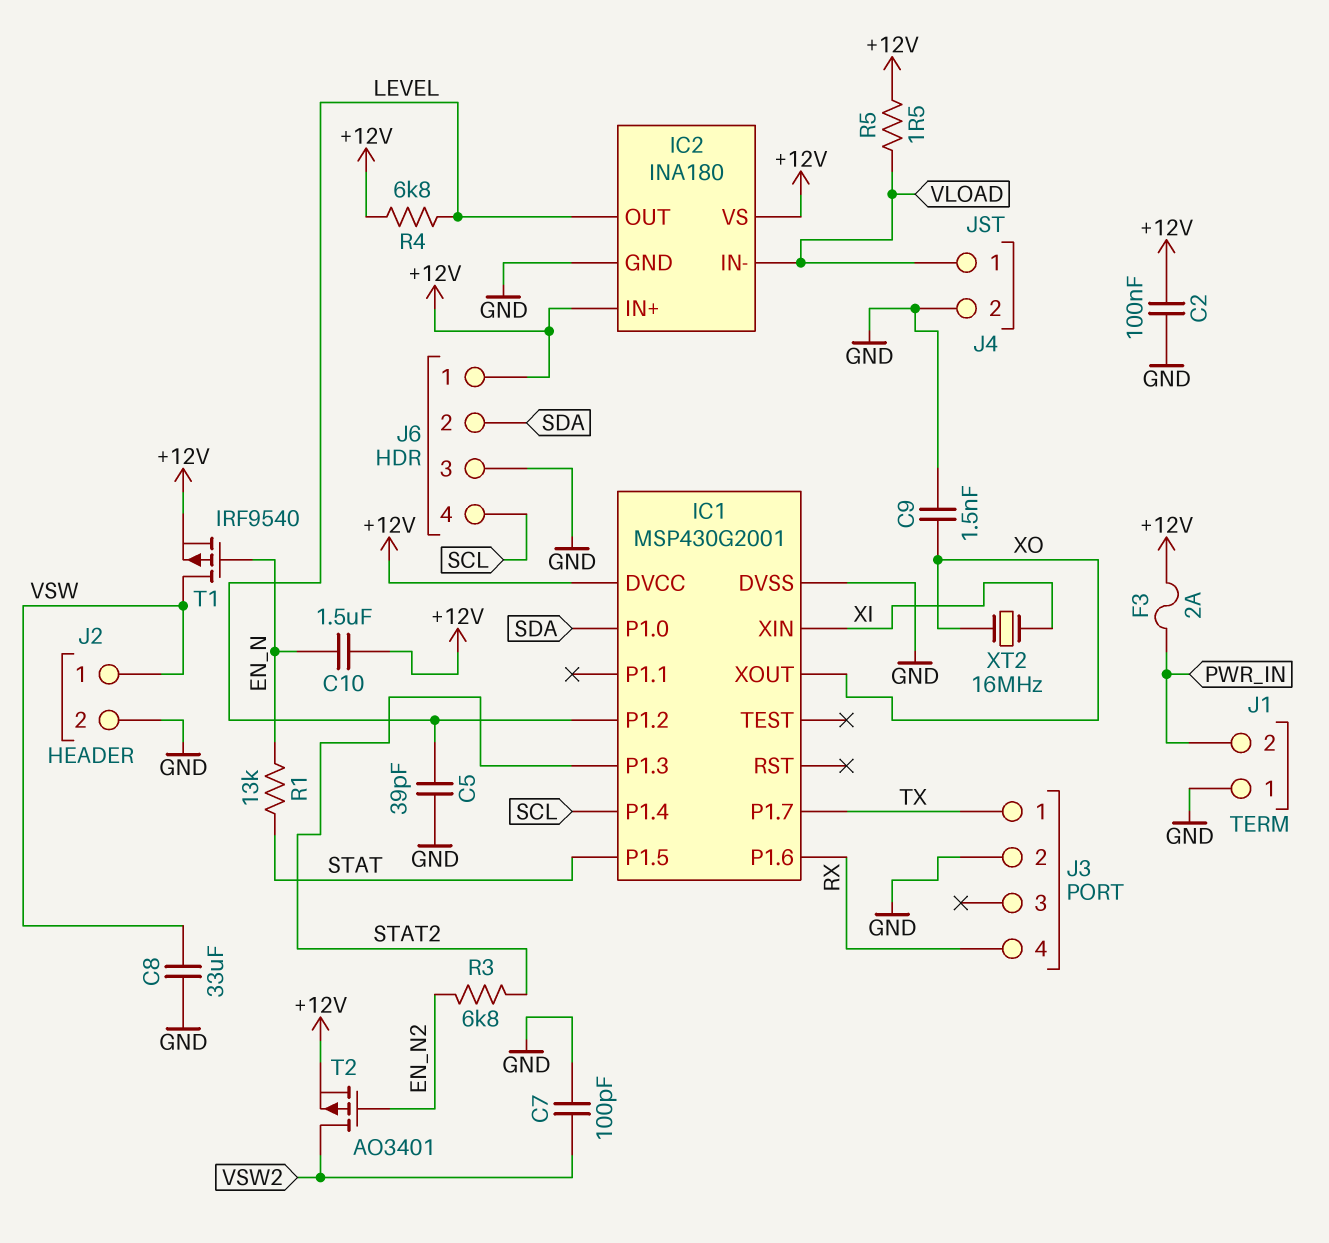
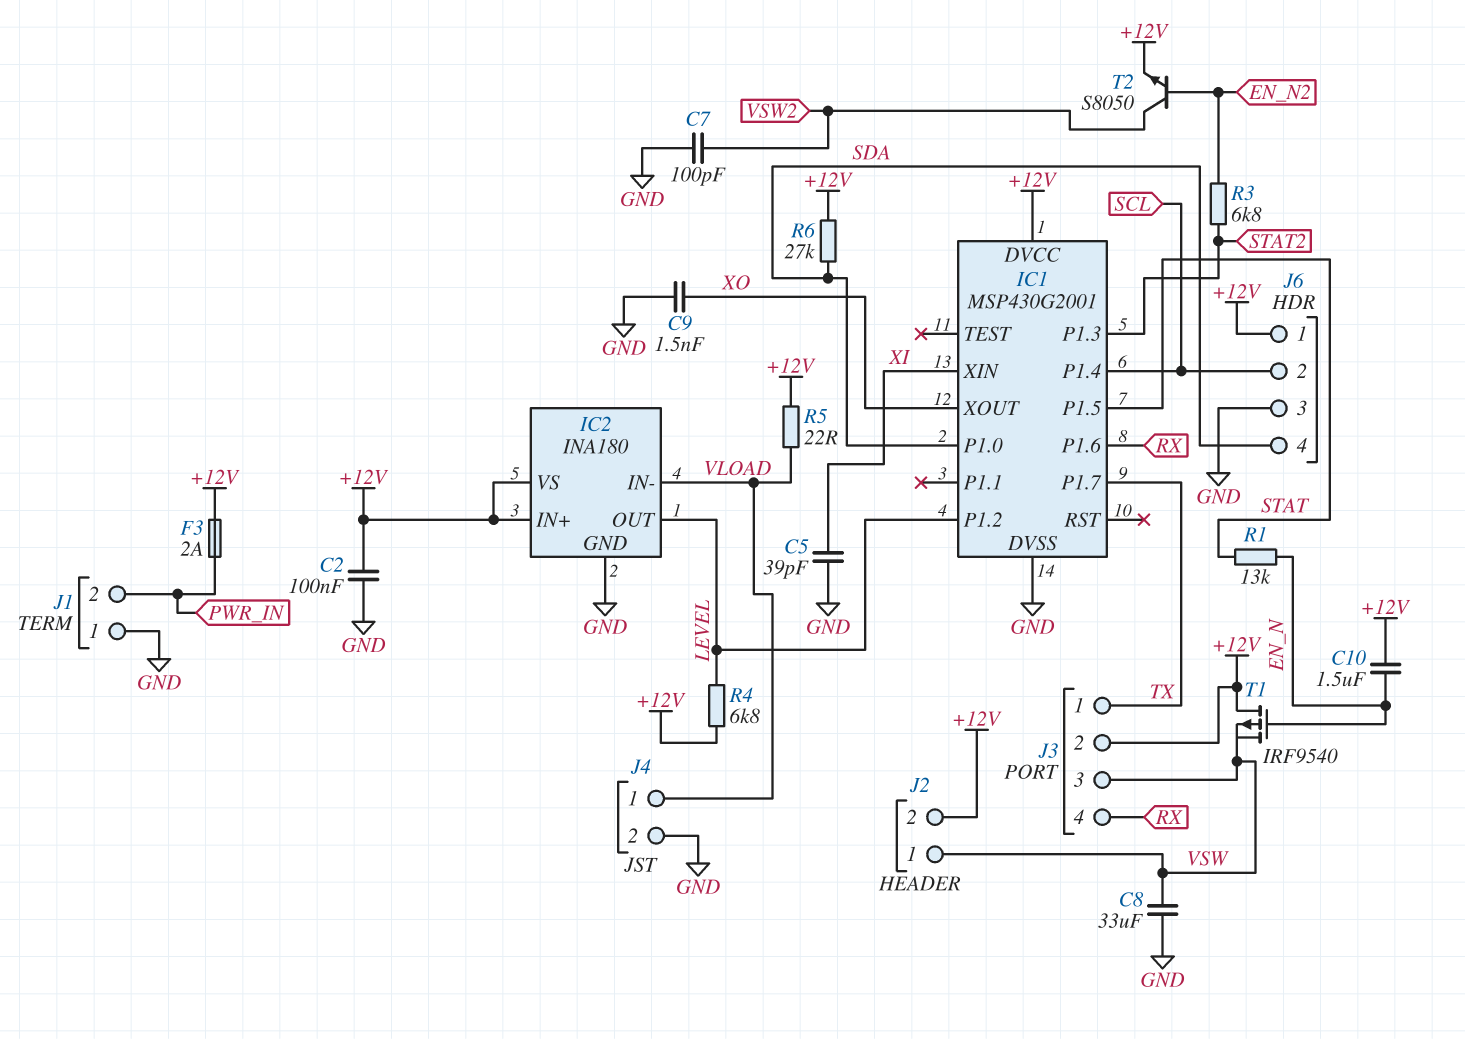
C5: 39pF (GND, LEVEL) -> 39pF (GND, XI)
J2 pin 2: GND -> +12V
J3 pin 2: GND -> +12V
J3 pin 3: none -> VSW
J6 pin 2: SDA -> SCL
J6 pin 4: SCL -> SDA
R5: 1.5 (+12V, VLOAD) -> 22 (+12V, VLOAD)
R6: none -> 27k (+12V, SDA)
T1: PMOS IRF9540 (G EN_N, D VSW, S +12V) -> PMOS IRF9540 (G EN_N, D +12V, S VSW)
T2: PMOS AO3401 (G EN_N2, D VSW2, S +12V) -> NPN S8050 (B EN_N2, C VSW2, E +12V)
XT2: 16MHz (XI, XO) -> none

